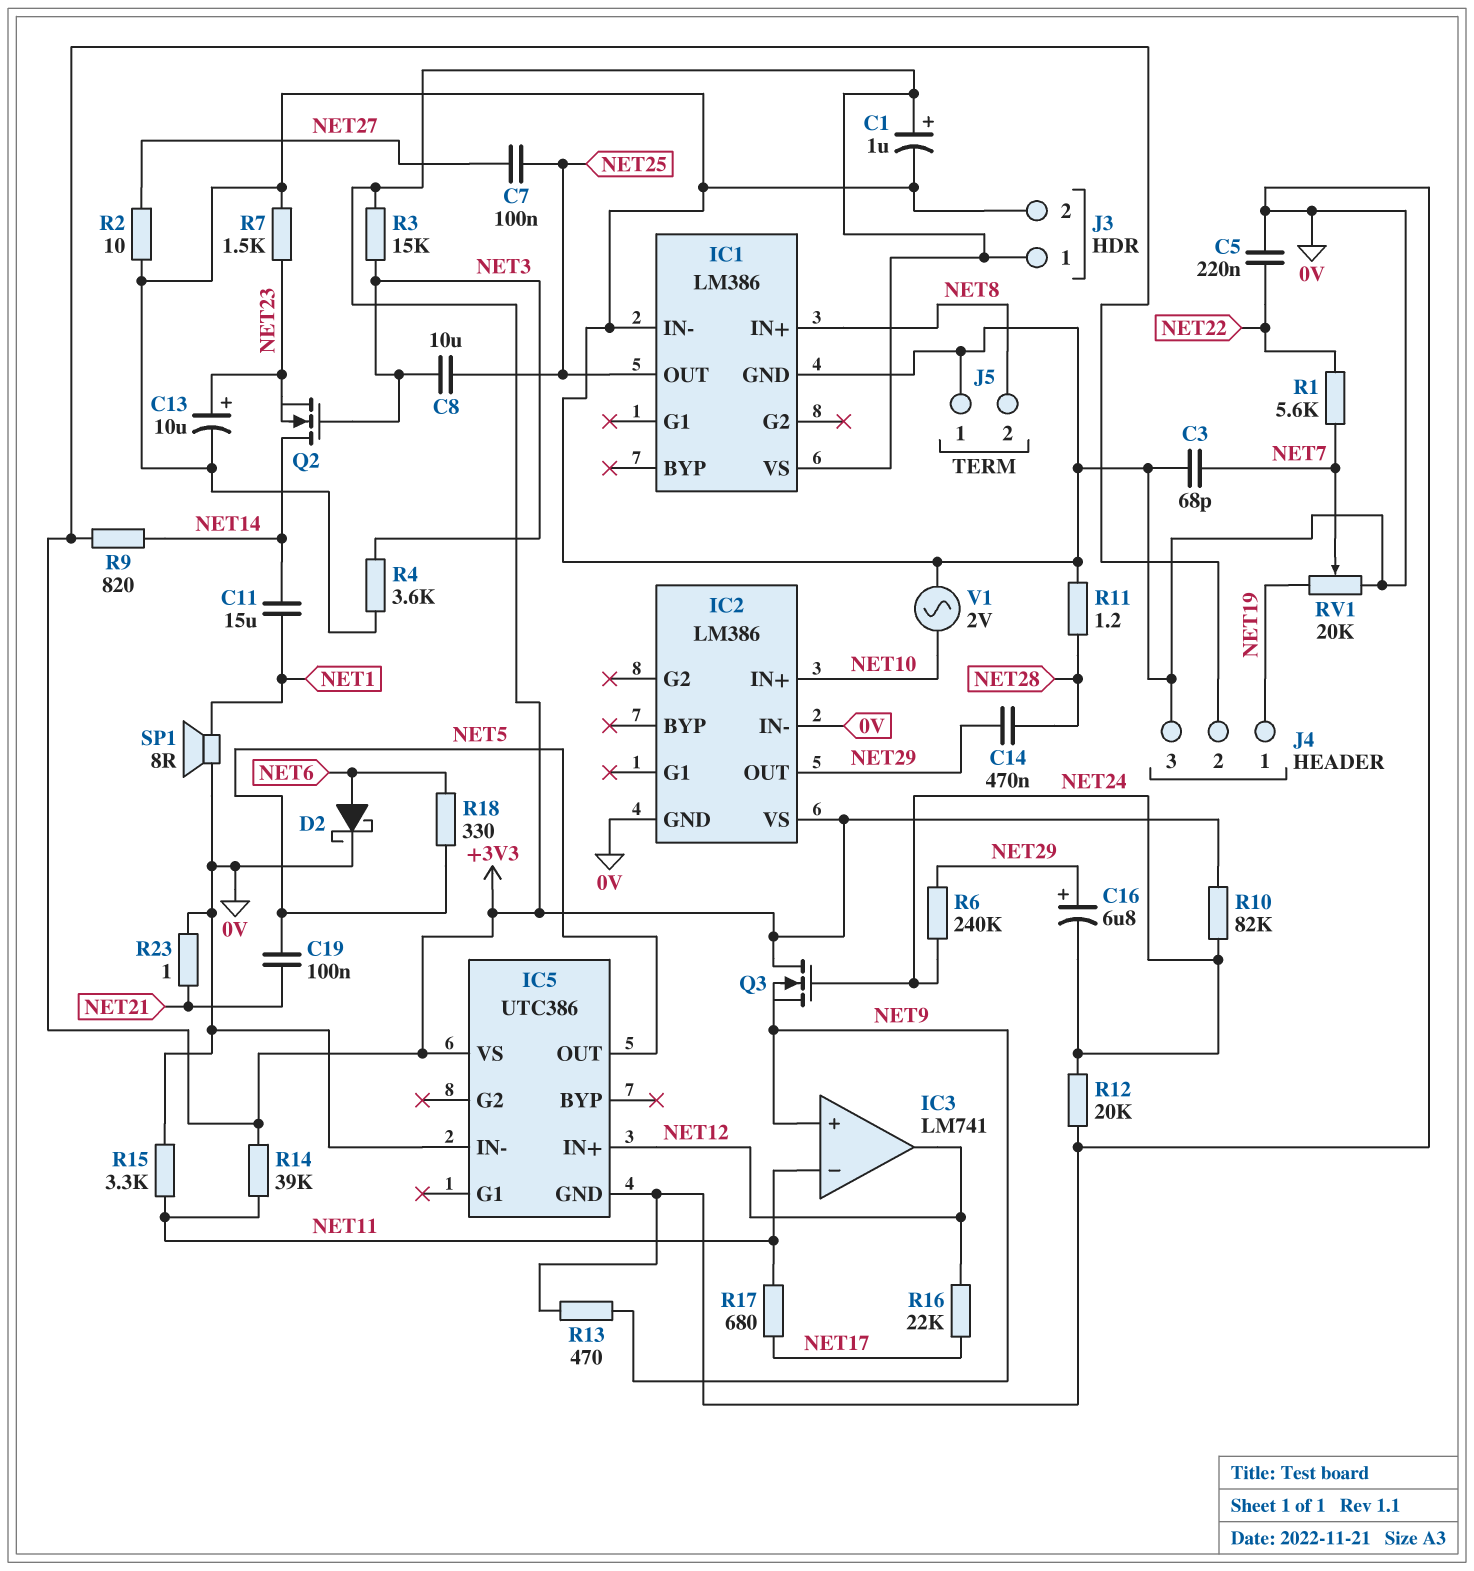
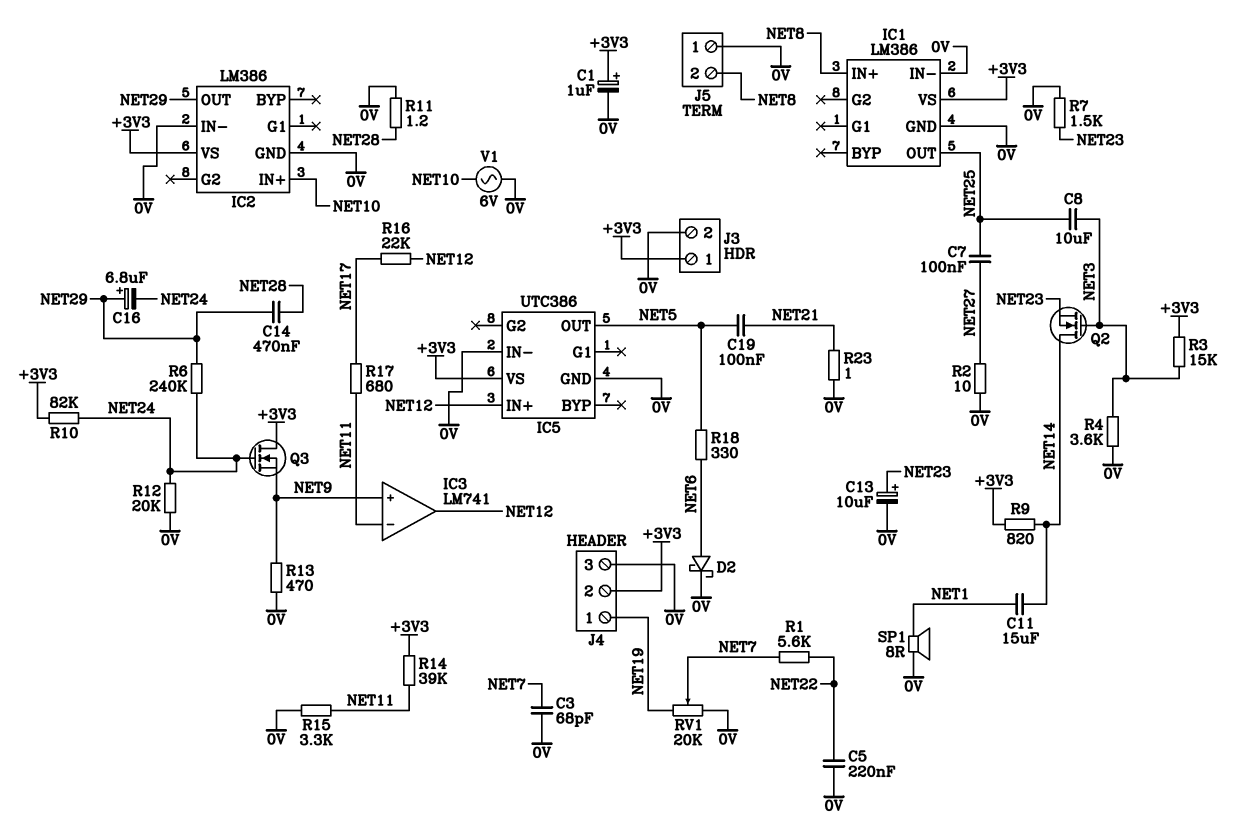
V1: AC 2V (0V, NET10) -> AC 6V (0V, NET10)

